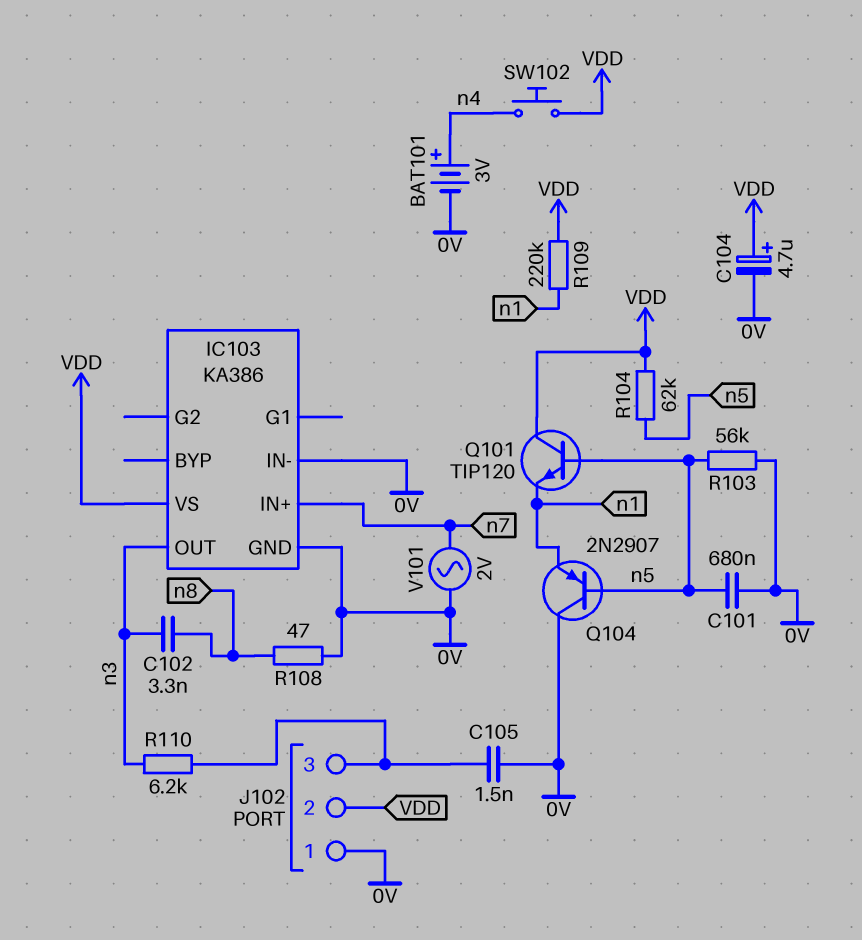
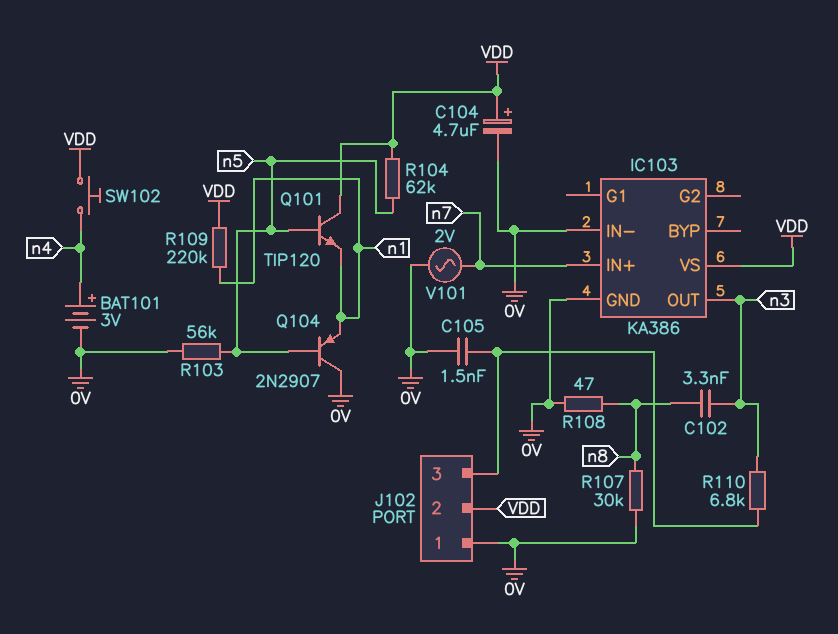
C101: 680nF (0V, n5) -> none
R107: none -> 30k (0V, n8)
R110: 6.2k (J102/3, n3) -> 6.8k (J102/3, n3)

